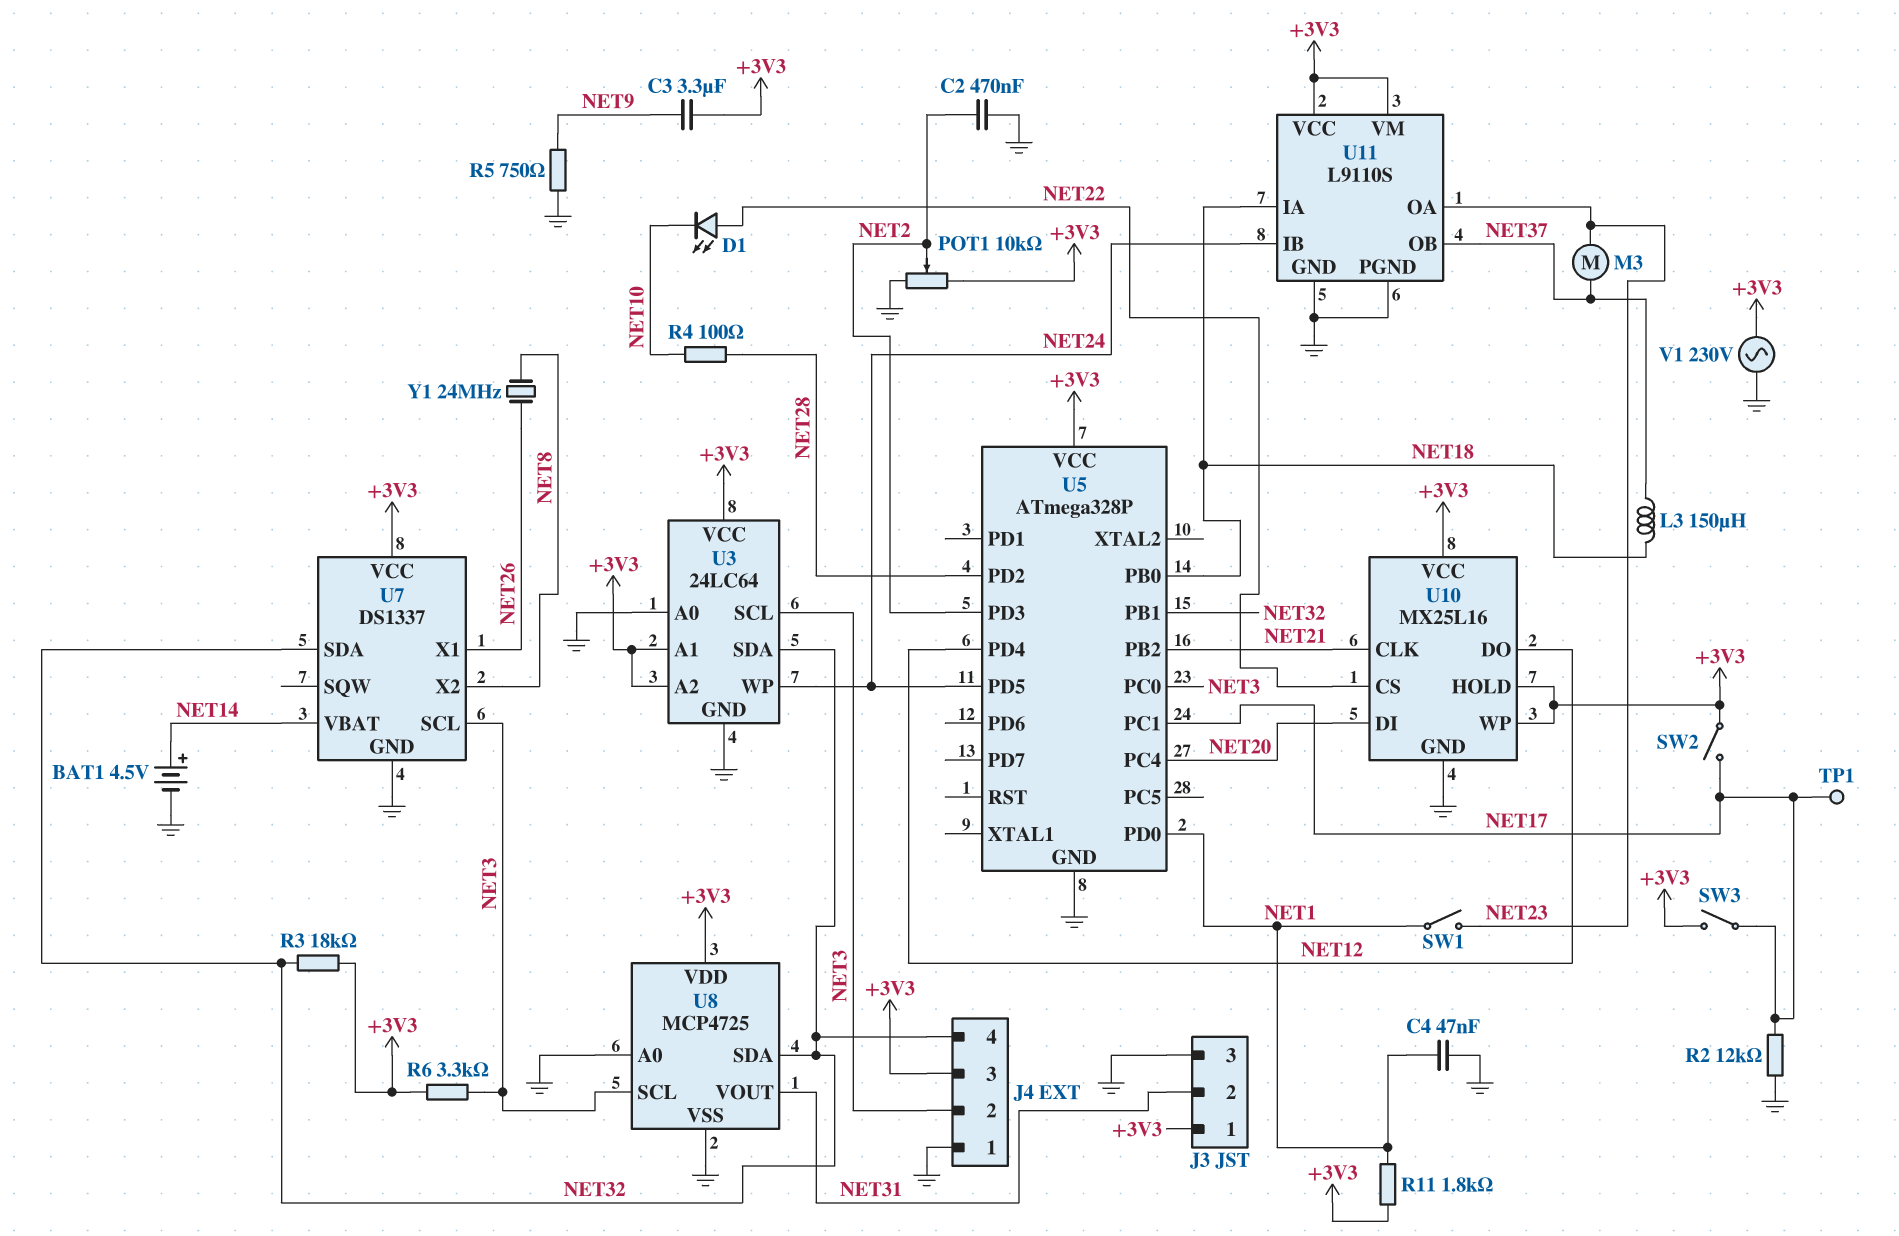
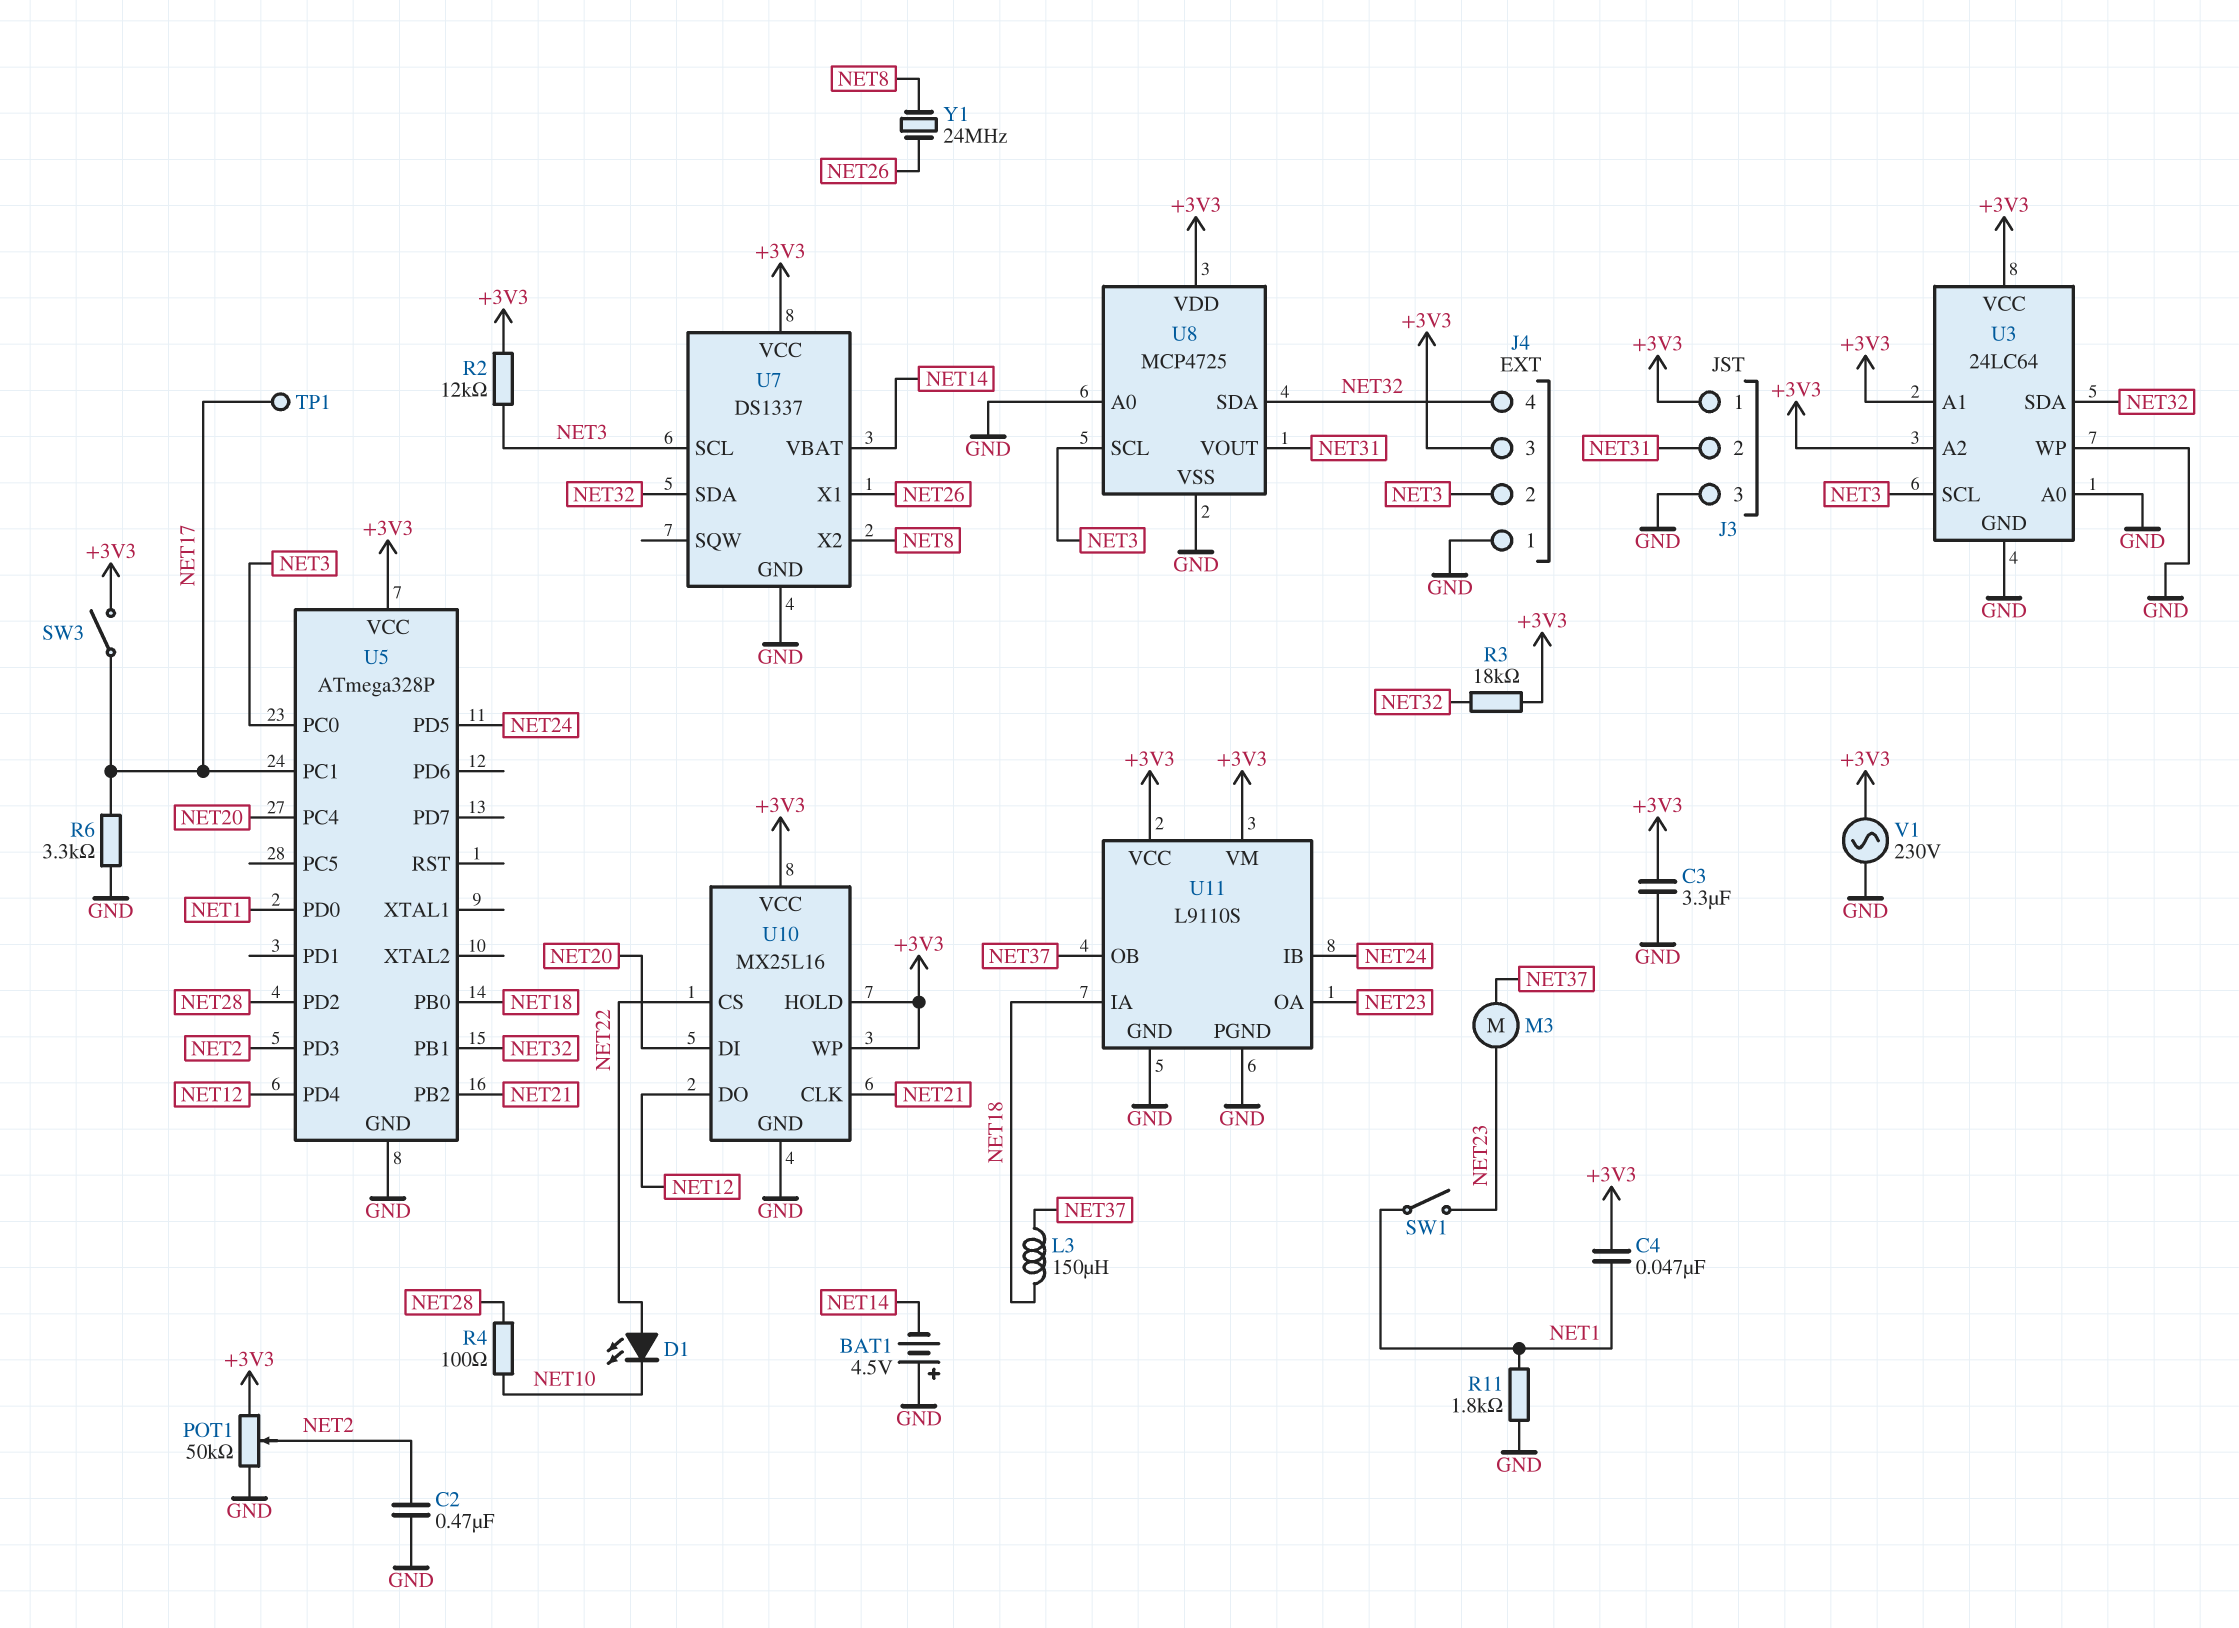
BAT1: 4.5V (plus NET14, minus GND) -> 4.5V (plus GND, minus NET14)
C3: 3.3uF (+3V3, NET9) -> 3.3uF (+3V3, GND)
C4: 47nF (GND, NET1) -> 47nF (+3V3, NET1)
POT1: 10k (+3V3, GND, wiper NET2) -> 50k (+3V3, GND, wiper NET2)
R2: 12k (GND, NET17) -> 12k (+3V3, NET3)
R5: 750 (GND, NET9) -> none
R6: 3.3k (+3V3, NET3) -> 3.3k (GND, NET17)
R11: 1.8k (+3V3, NET1) -> 1.8k (GND, NET1)
SW2: switch (+3V3, NET17) -> none
U3 pin WP: NET24 -> GND

